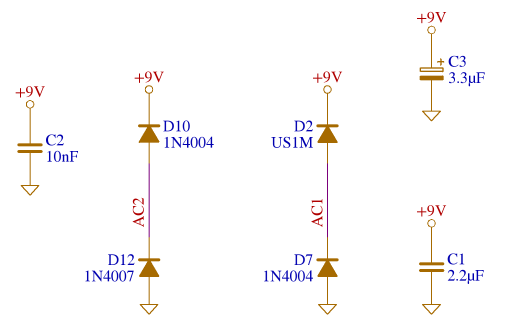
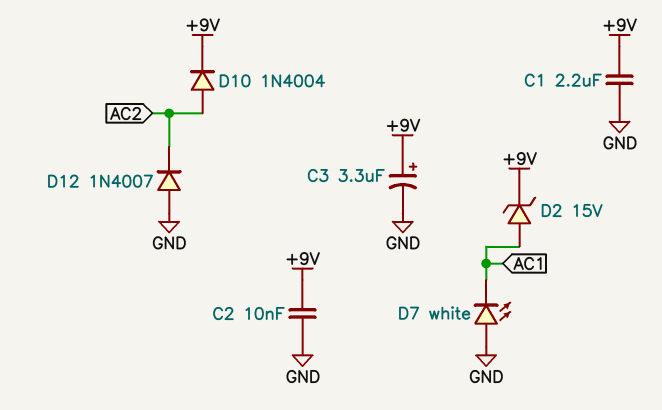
D2: diode US1M (A AC1, K +9V) -> zener 15V (A AC1, K +9V)
D7: diode 1N4004 (A GND, K AC1) -> LED white (A GND, K AC1)

